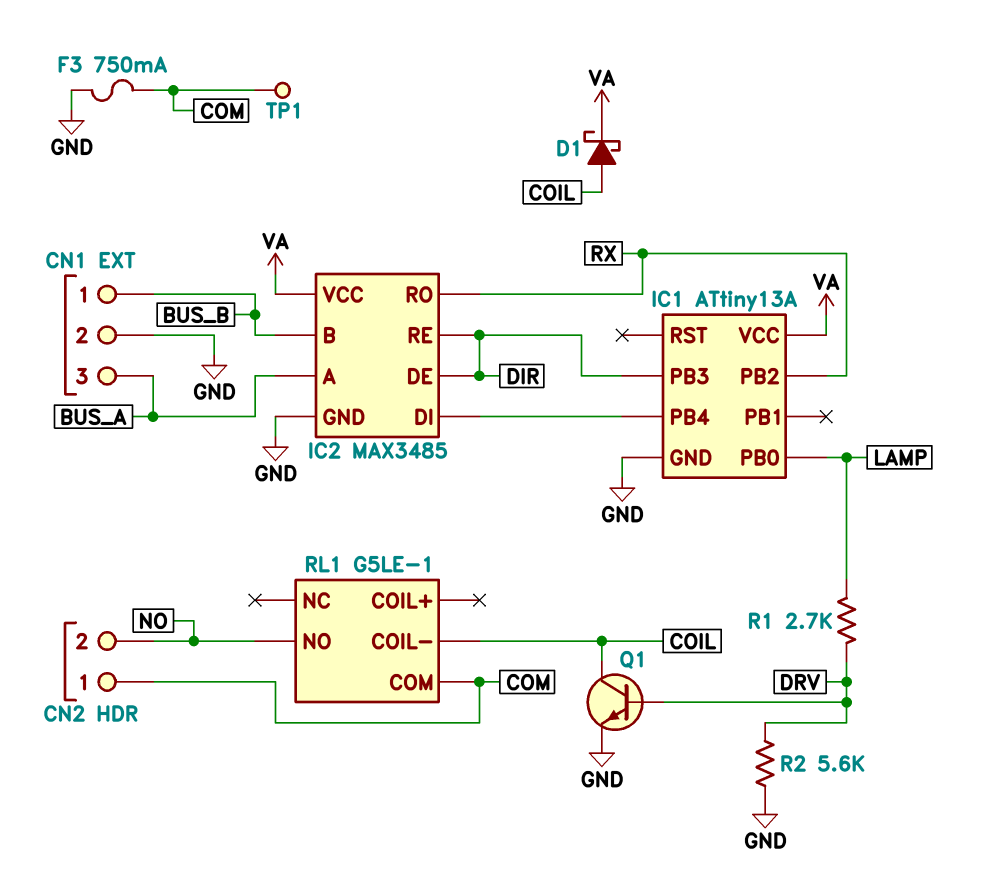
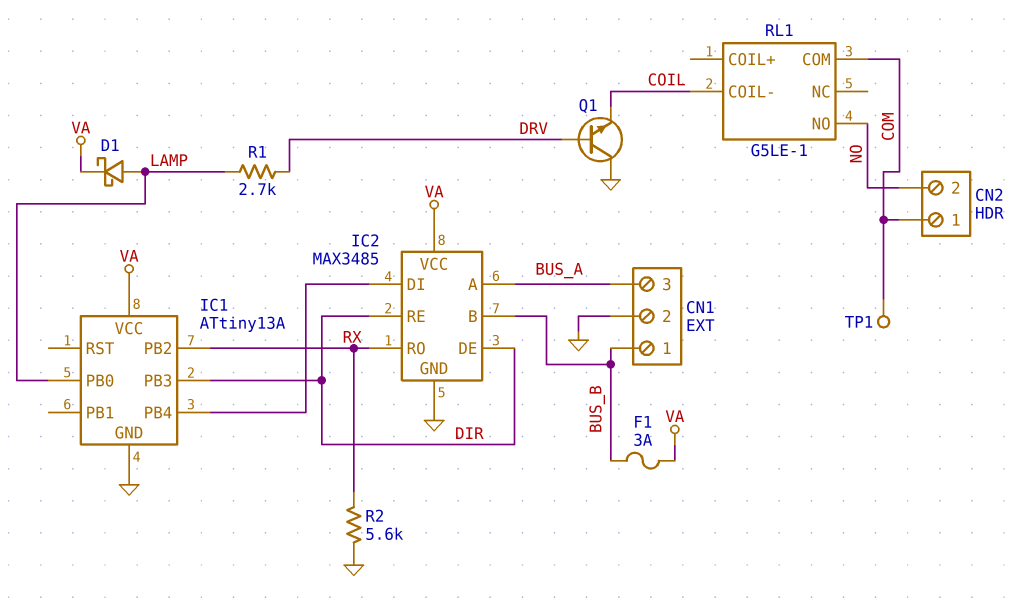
D1: schottky (A COIL, K VA) -> schottky (A LAMP, K VA)
F1: none -> 3A (BUS_B, VA)
F3: 750mA (COM, GND) -> none
Q1: NPN (B DRV, C COIL, E GND) -> NPN (B DRV, C GND, E COIL)
R2: 5.6k (DRV, GND) -> 5.6k (GND, RX)

